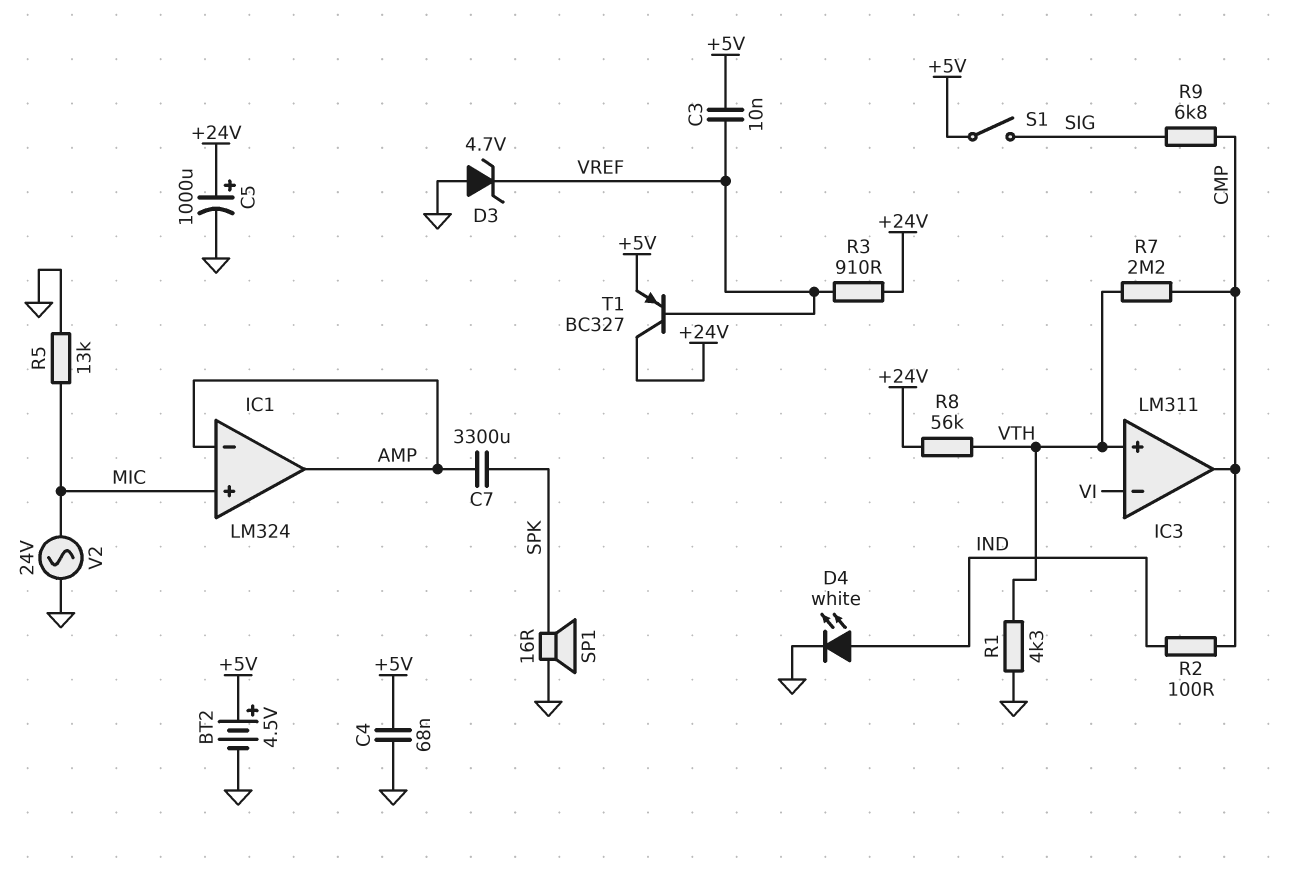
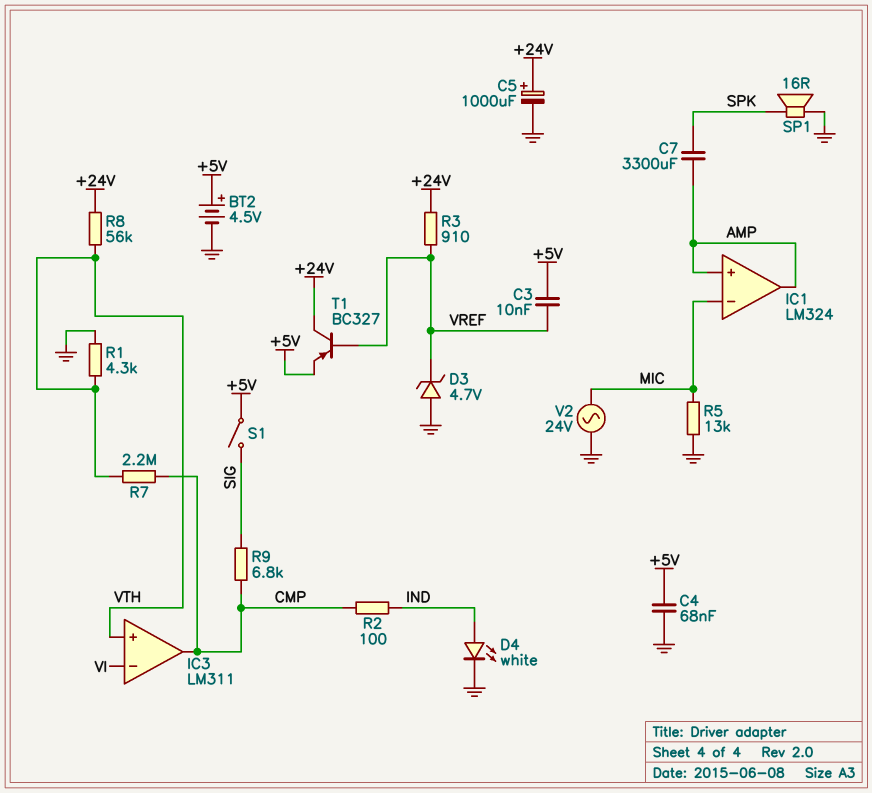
IC1 pin in+: MIC -> AMP
IC1 pin in-: AMP -> MIC

